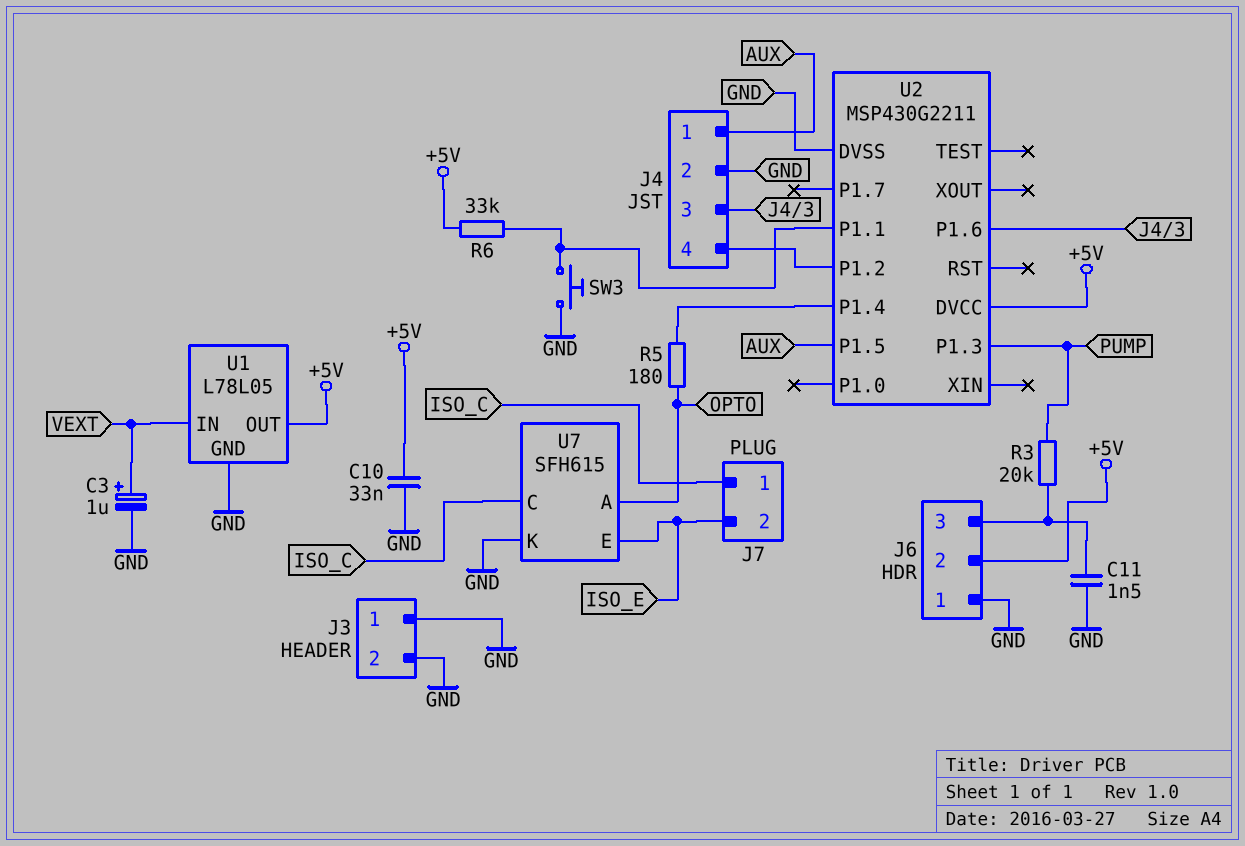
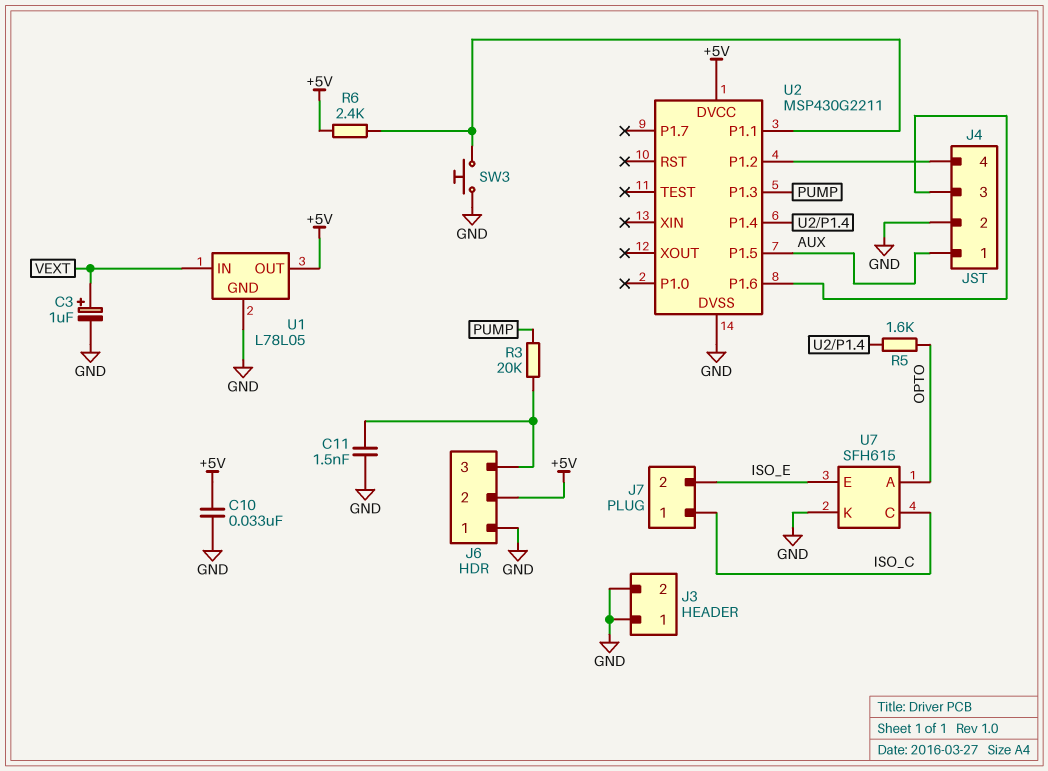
R5: 180 (OPTO, U2/P1.4) -> 1.6k (OPTO, U2/P1.4)
R6: 33k (+5V, U2/P1.1) -> 2.4k (+5V, U2/P1.1)

